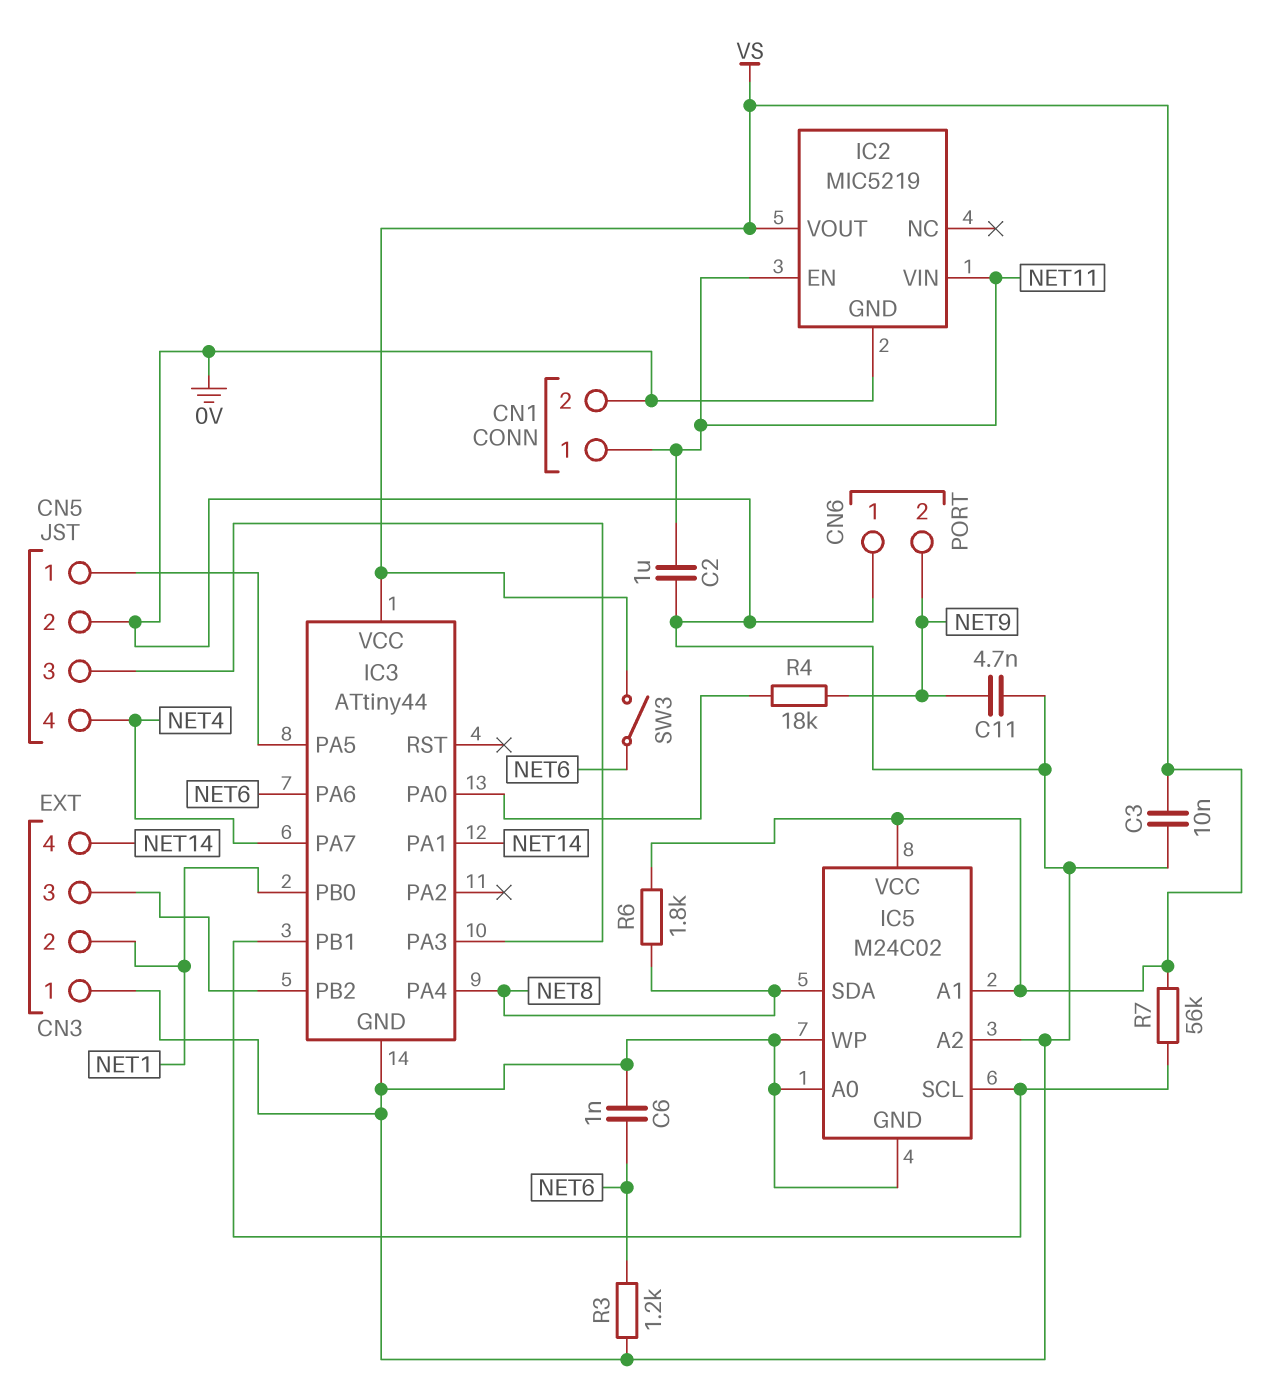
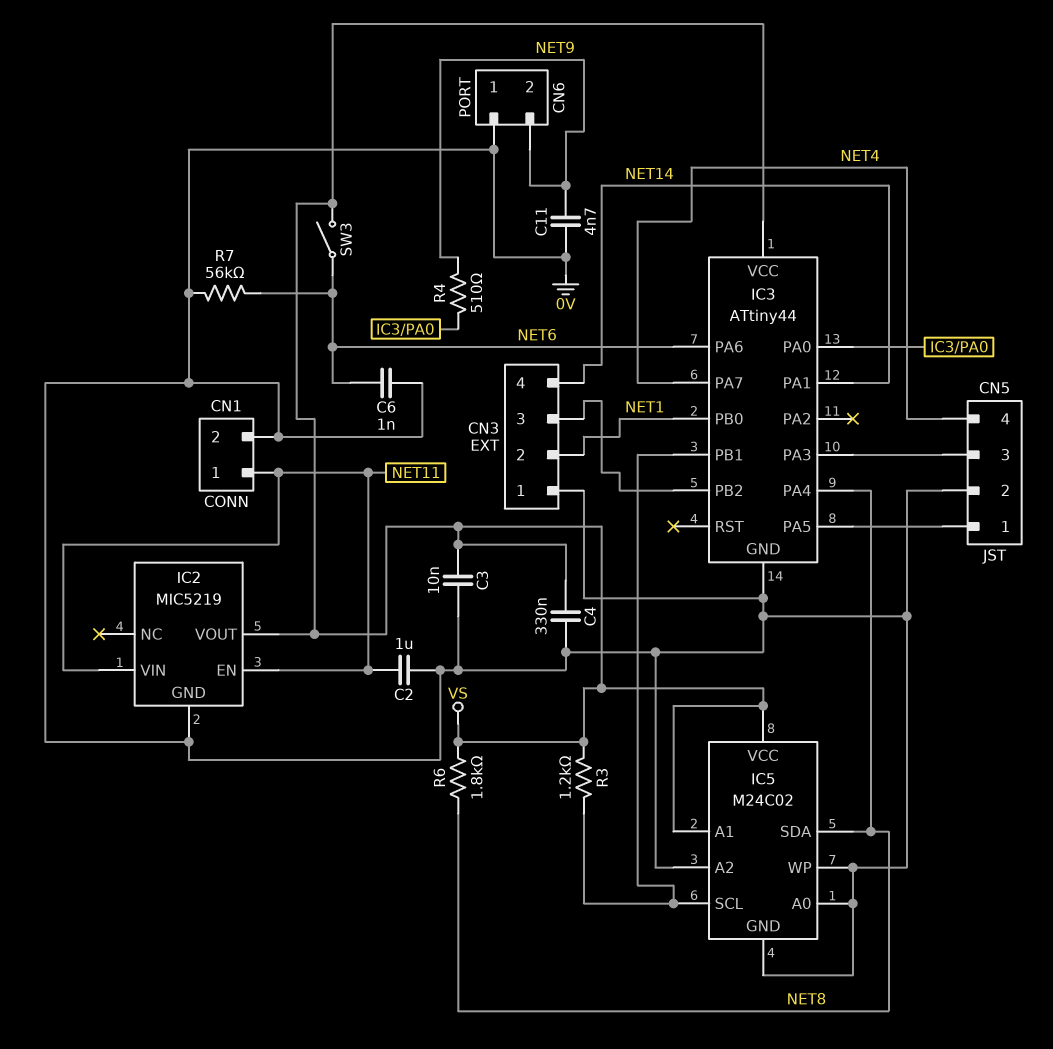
C4: none -> 330nF (0V, VS)
R3: 1.2k (0V, NET6) -> 1.2k (IC3/PB1, VS)
R4: 18k (IC3/PA0, NET9) -> 510 (IC3/PA0, NET9)
R7: 56k (IC3/PB1, VS) -> 56k (0V, NET6)

